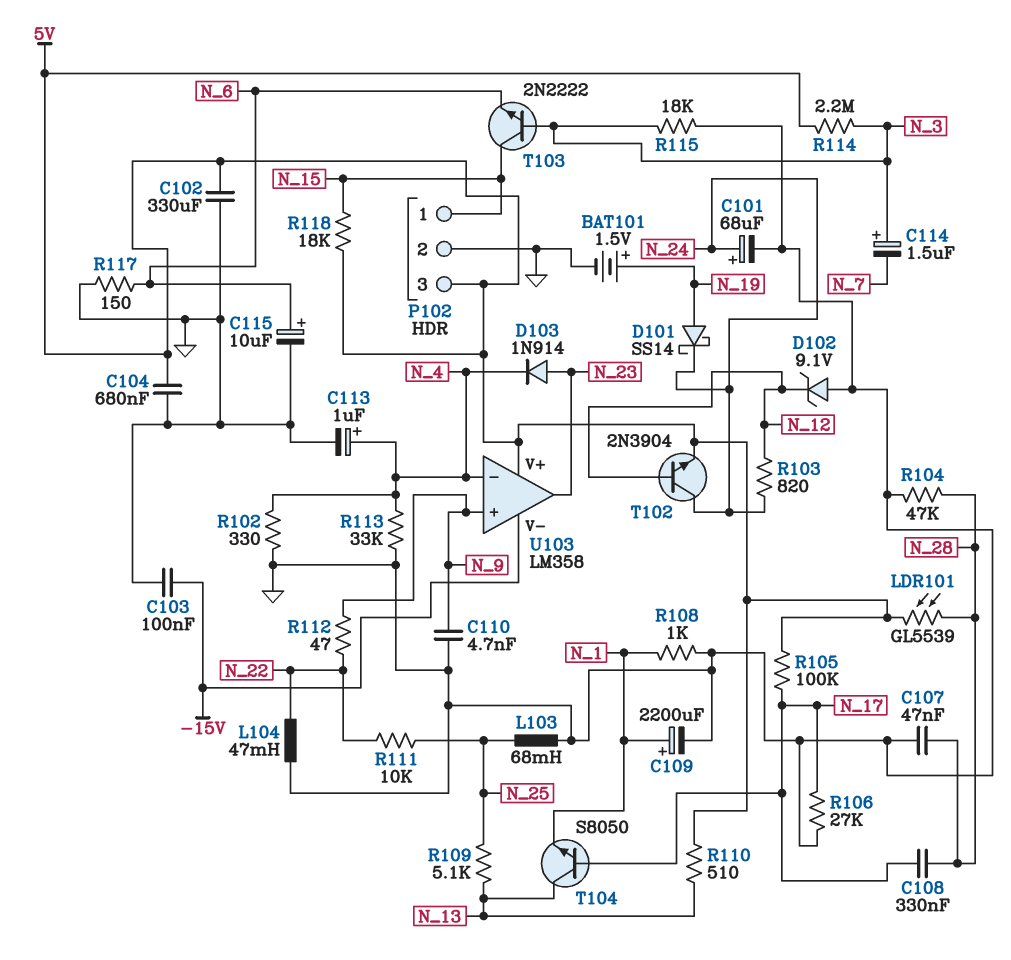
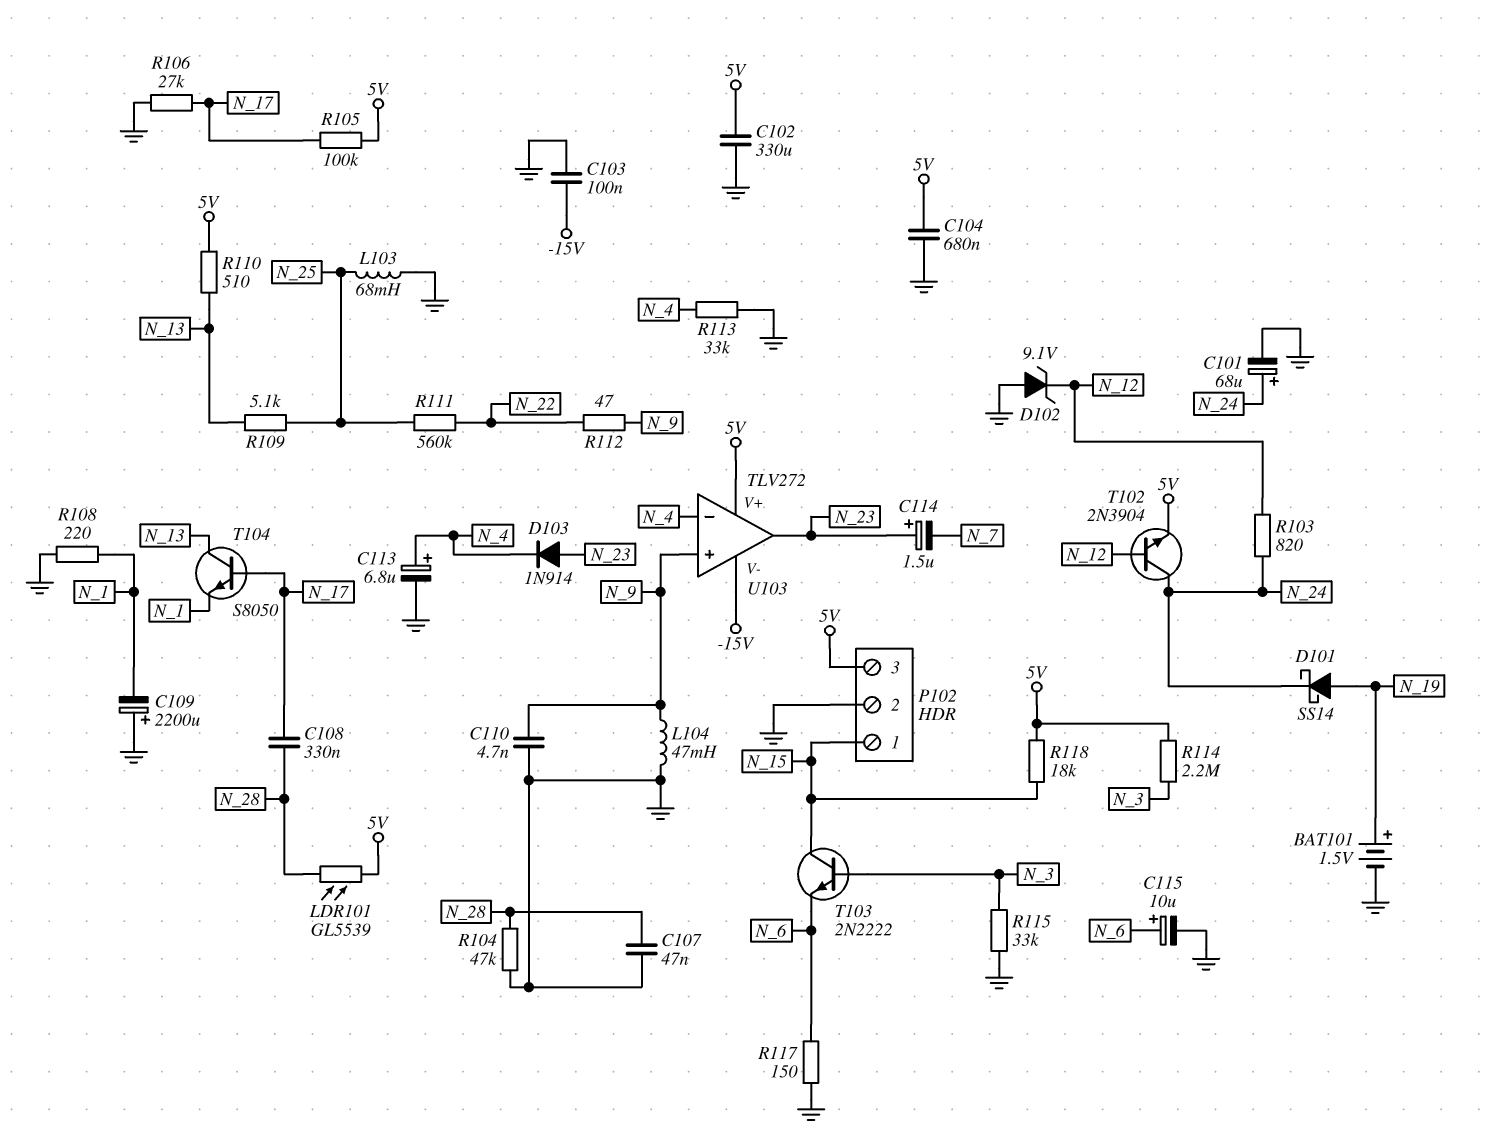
C109: 2200uF (plus N_1, minus GND) -> 2200uF (plus GND, minus N_1)
C113: 1uF (plus N_4, minus GND) -> 6.8uF (plus N_4, minus GND)
C114: 1.5uF (plus N_3, minus N_7) -> 1.5uF (plus N_23, minus N_7)
L104: 47mH (GND, N_22) -> 47mH (GND, N_9)
R102: 330 (GND, N_4) -> none
R108: 1k (GND, N_1) -> 220 (GND, N_1)
R111: 10k (N_22, N_25) -> 560k (N_22, N_25)
R115: 18k (GND, N_3) -> 33k (GND, N_3)
U103: LM358 -> TLV272

